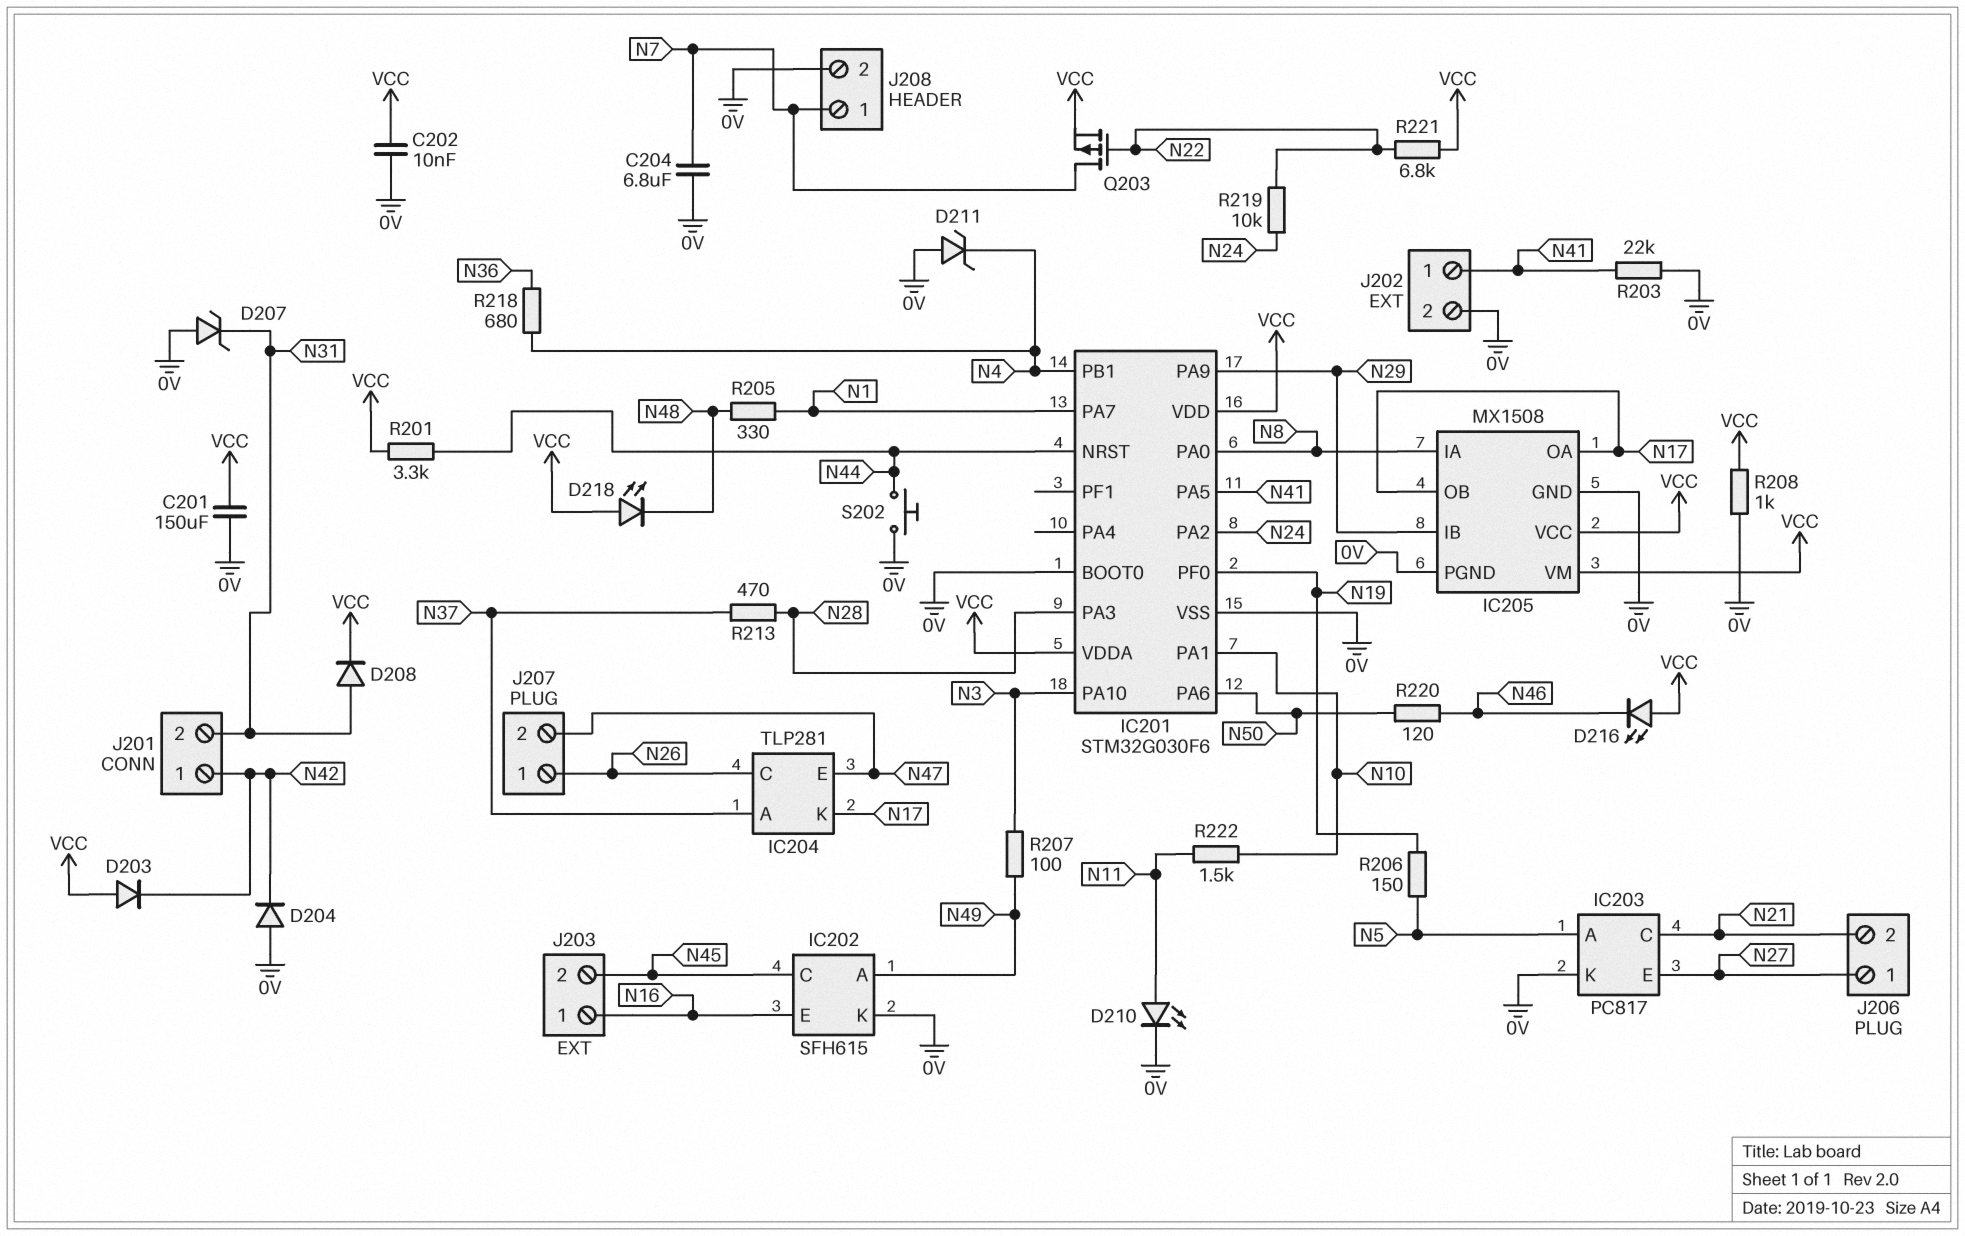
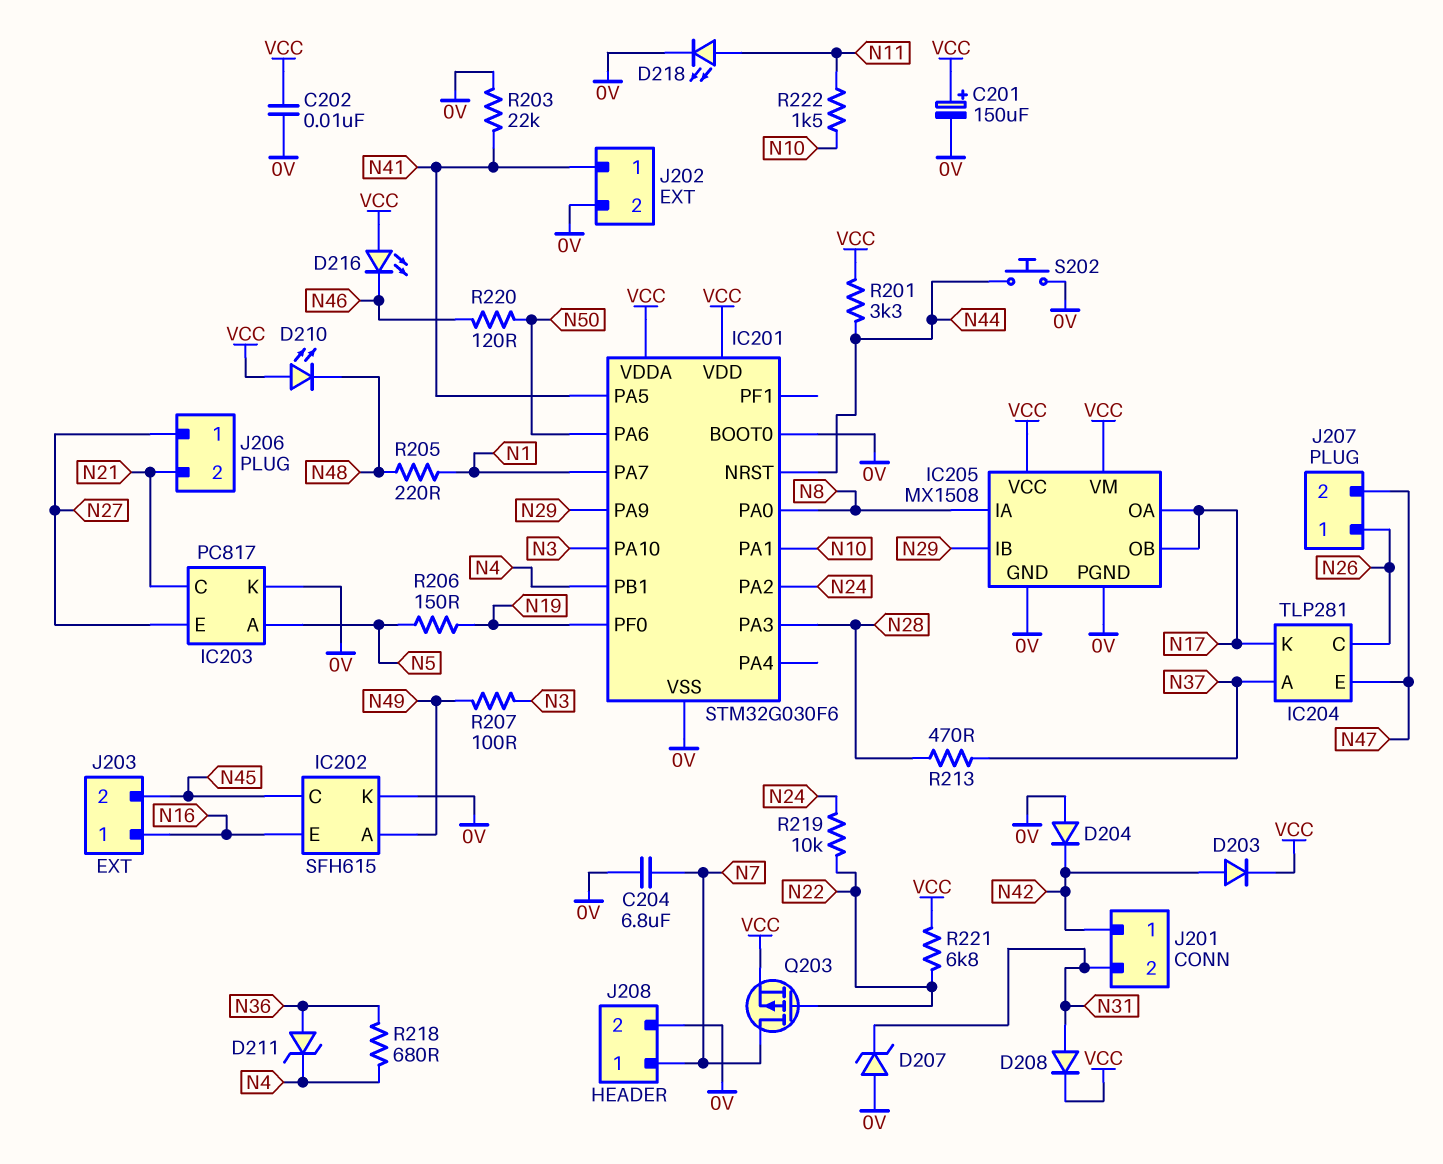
C201: 150uF (0V, VCC) -> 150uF (plus VCC, minus 0V)
D203: diode (A VCC, K N42) -> diode (A N42, K VCC)
D210: LED (A N11, K 0V) -> LED (A VCC, K N48)
D211: zener (A 0V, K N4) -> zener (A N36, K N4)
D218: LED (A VCC, K N48) -> LED (A N11, K 0V)
R205: 330 (N1, N48) -> 220 (N1, N48)
R208: 1k (0V, VCC) -> none

